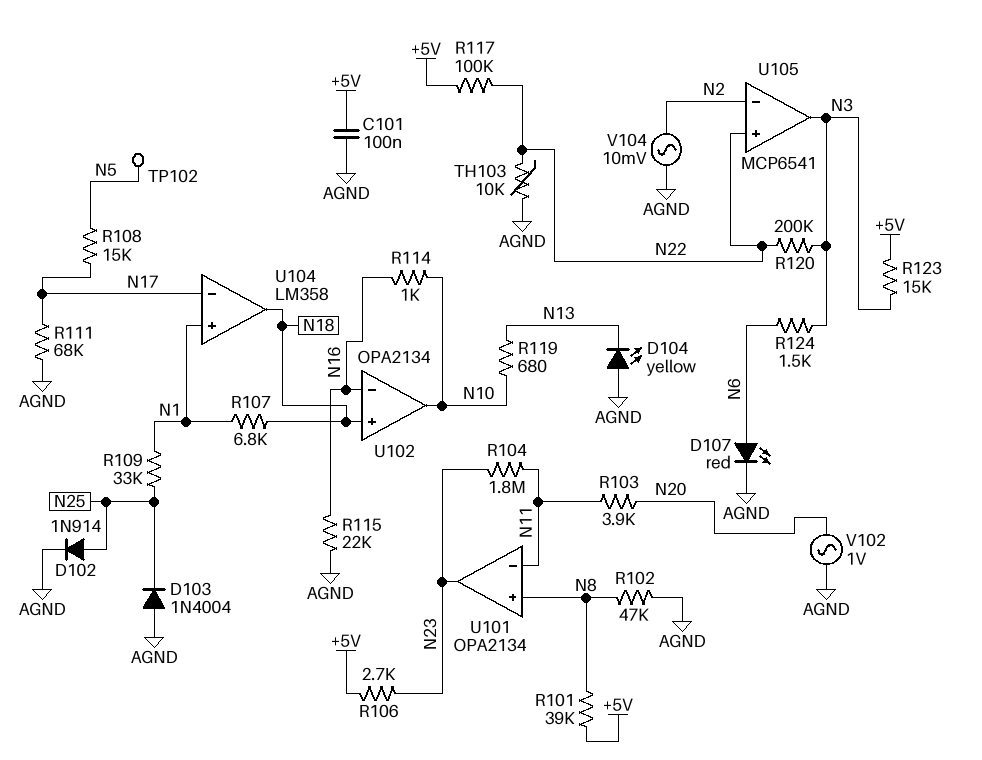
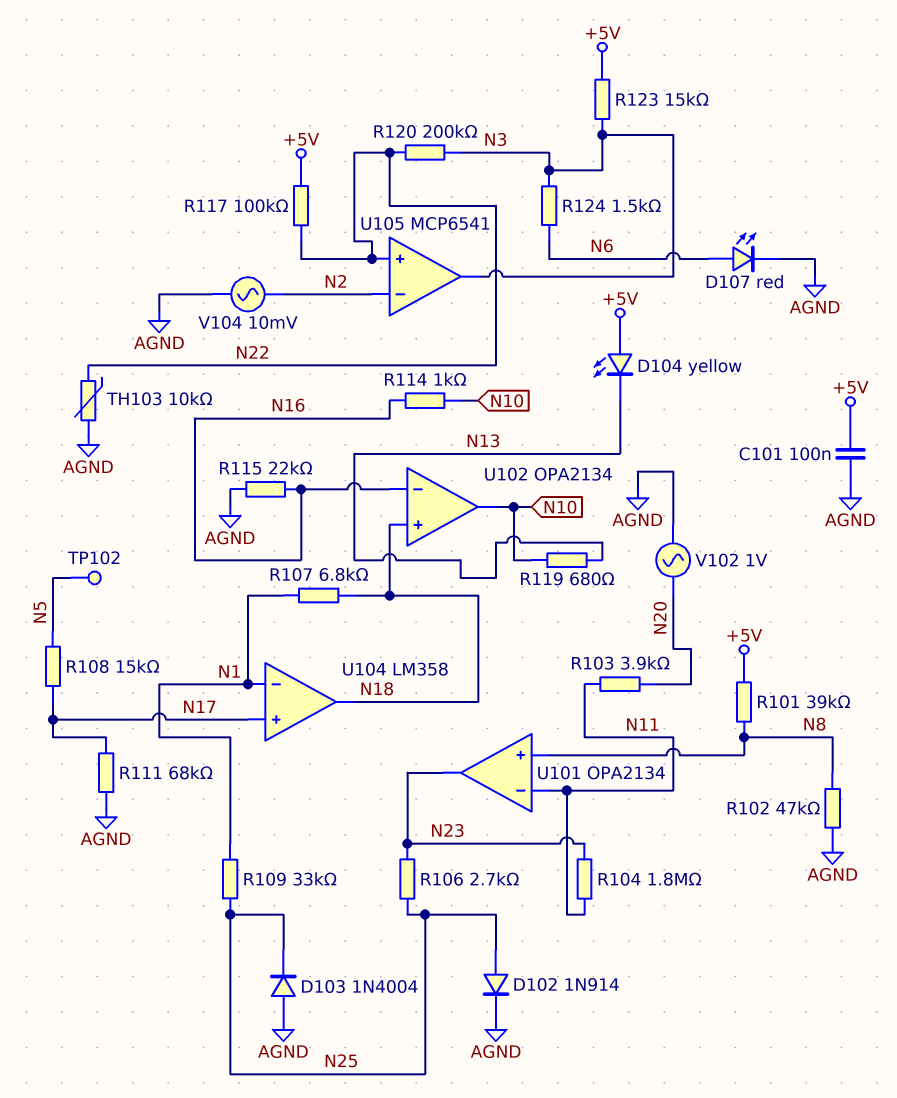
D104: LED yellow (A AGND, K N13) -> LED yellow (A +5V, K N13)
R106: 2.7k (+5V, N23) -> 2.7k (N23, N25)
U104 pin in+: N1 -> N17
U104 pin in-: N17 -> N1

